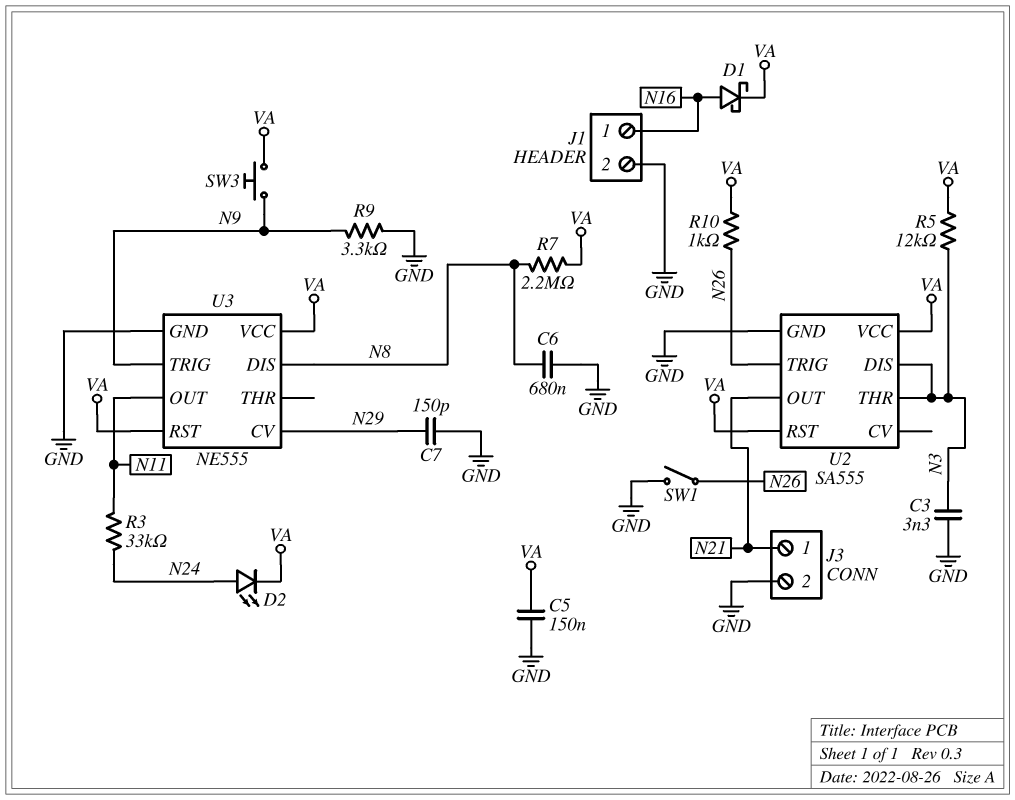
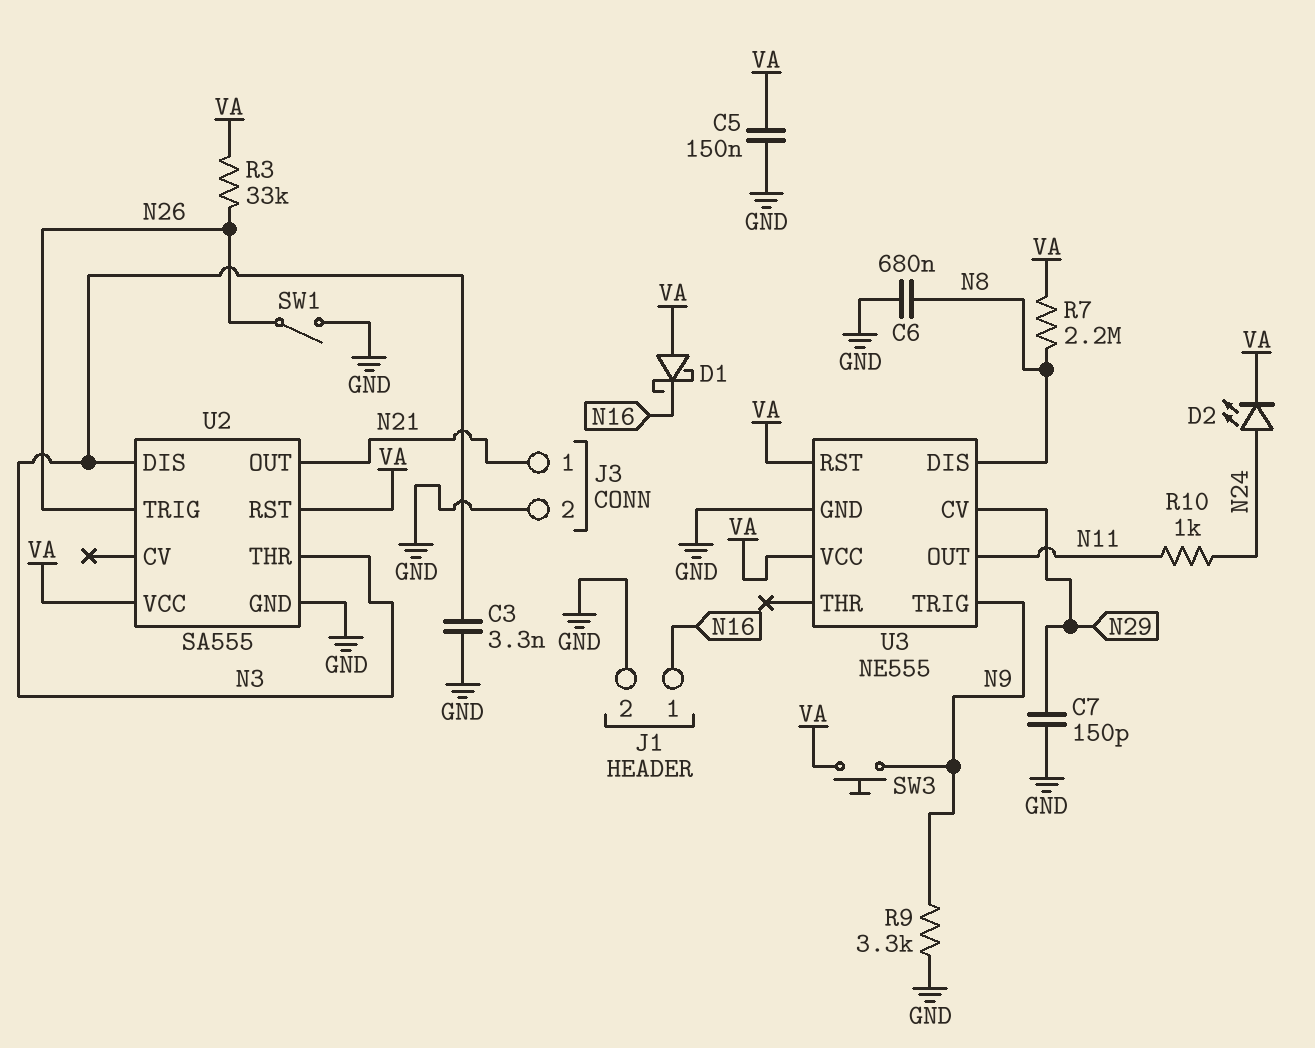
D1: schottky (A N16, K VA) -> schottky (A VA, K N16)
R3: 33k (N11, N24) -> 33k (N26, VA)
R5: 12k (N3, VA) -> none
R10: 1k (N26, VA) -> 1k (N11, N24)

